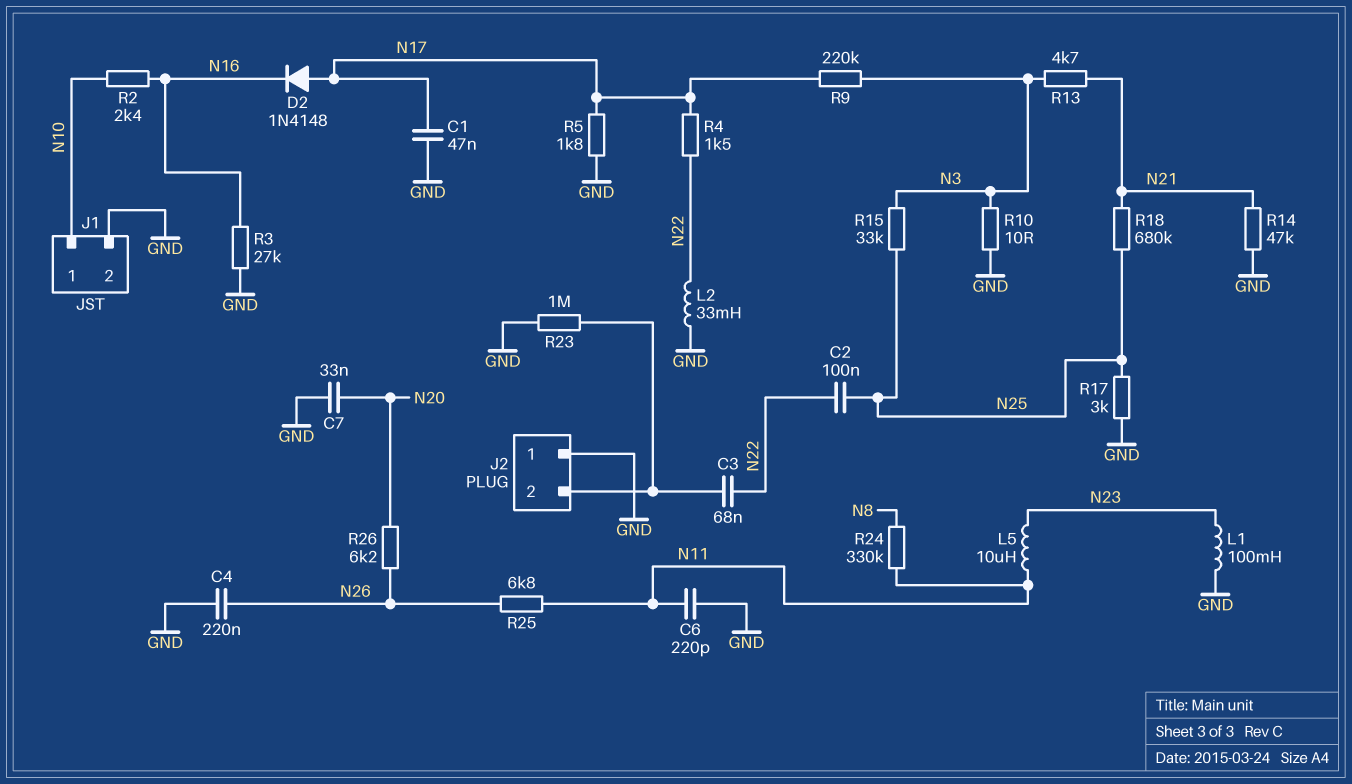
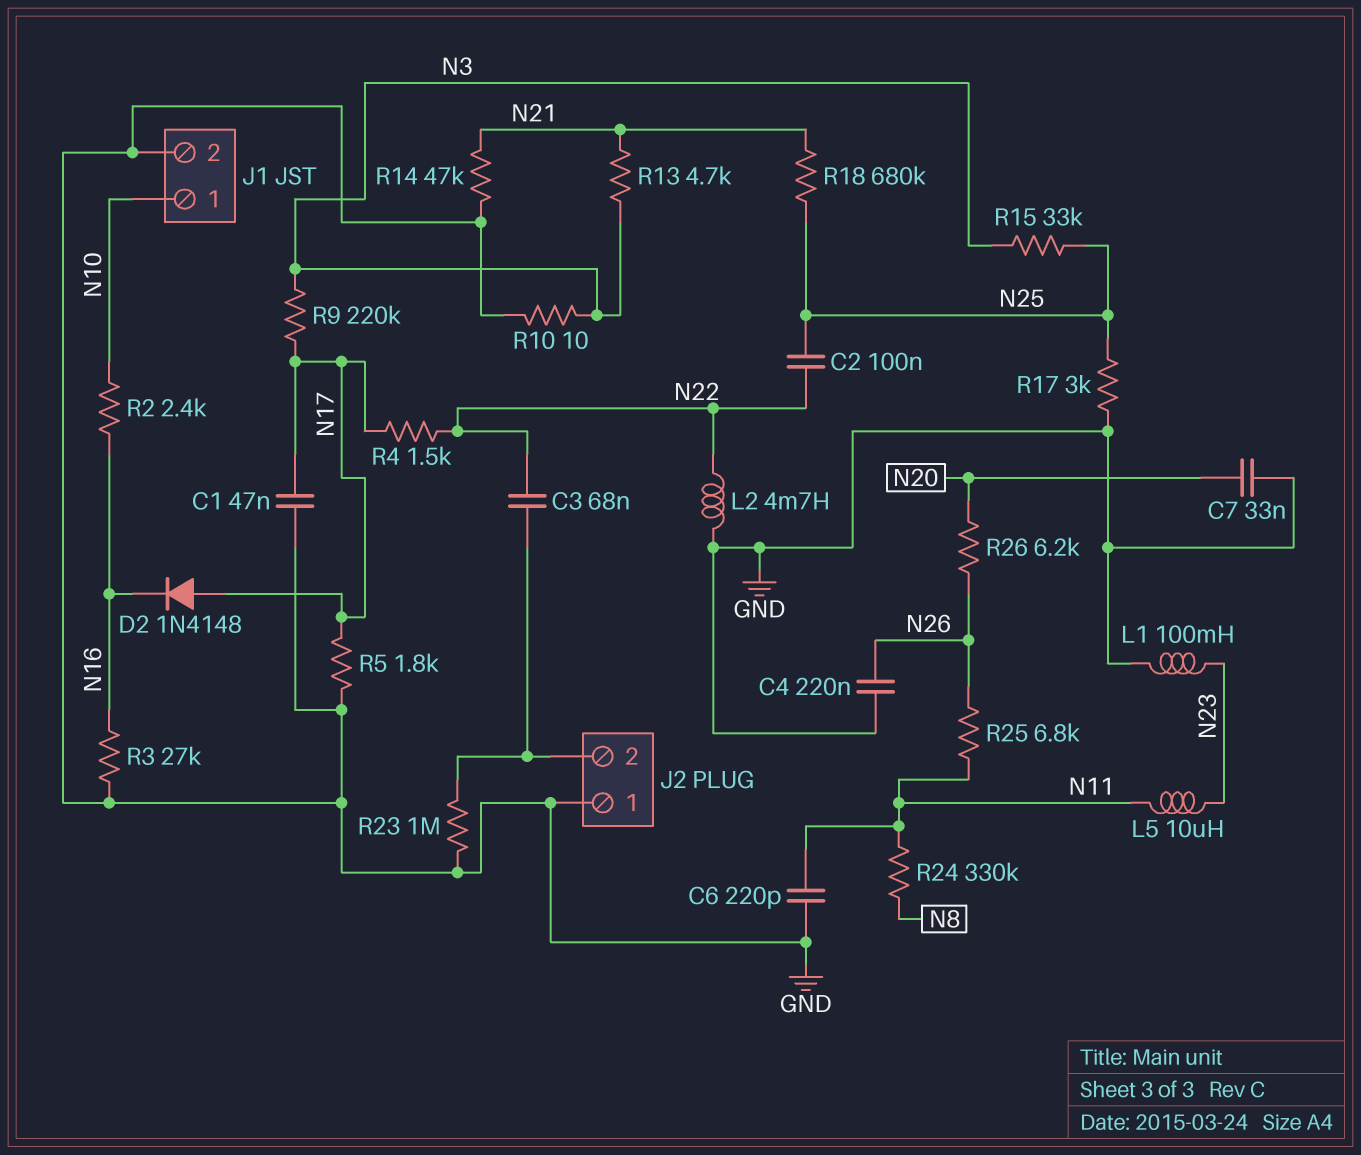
L2: 33mH (GND, N22) -> 4.7mH (GND, N22)

